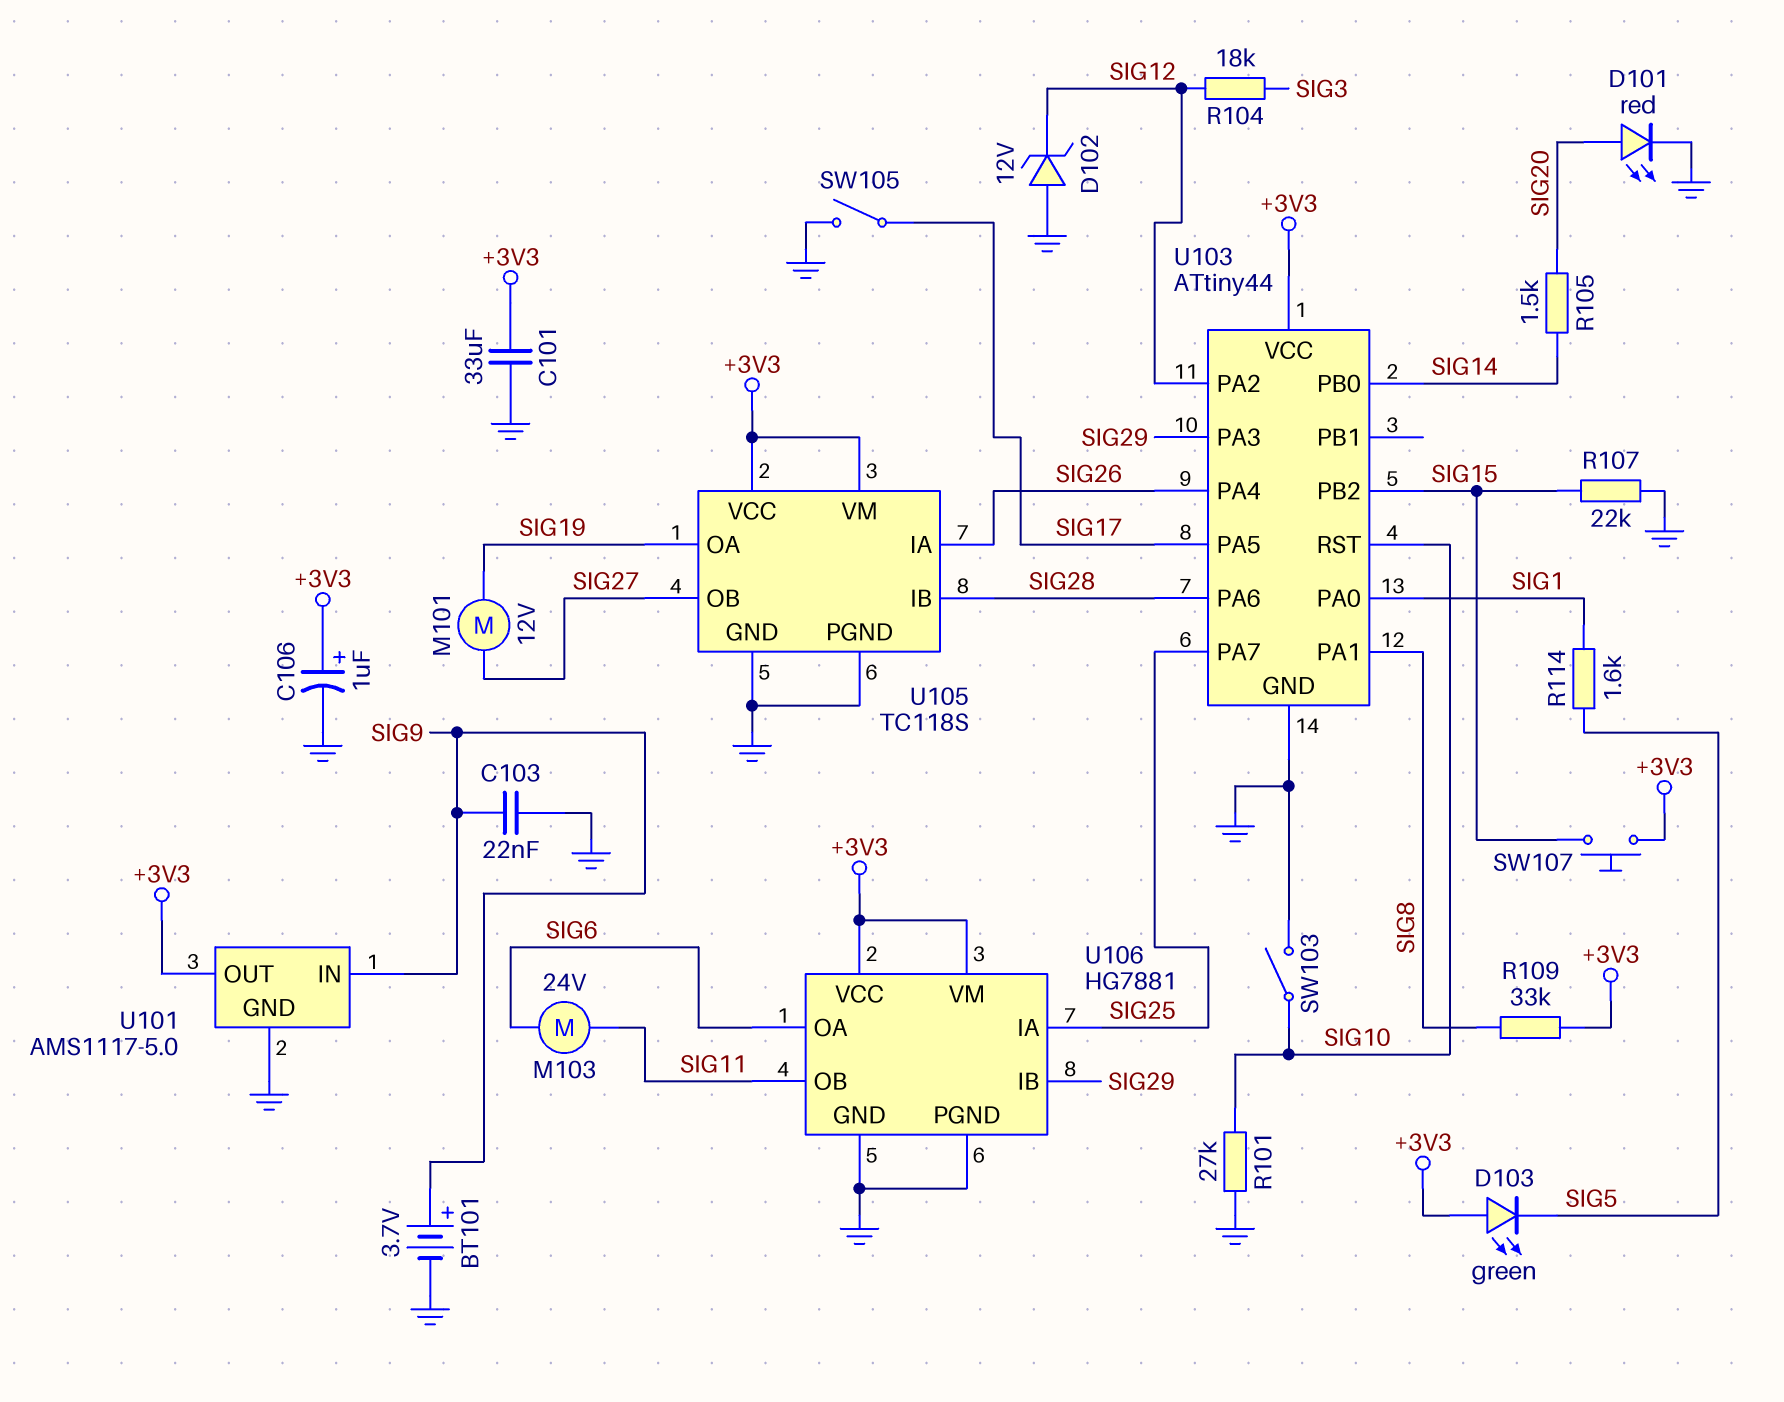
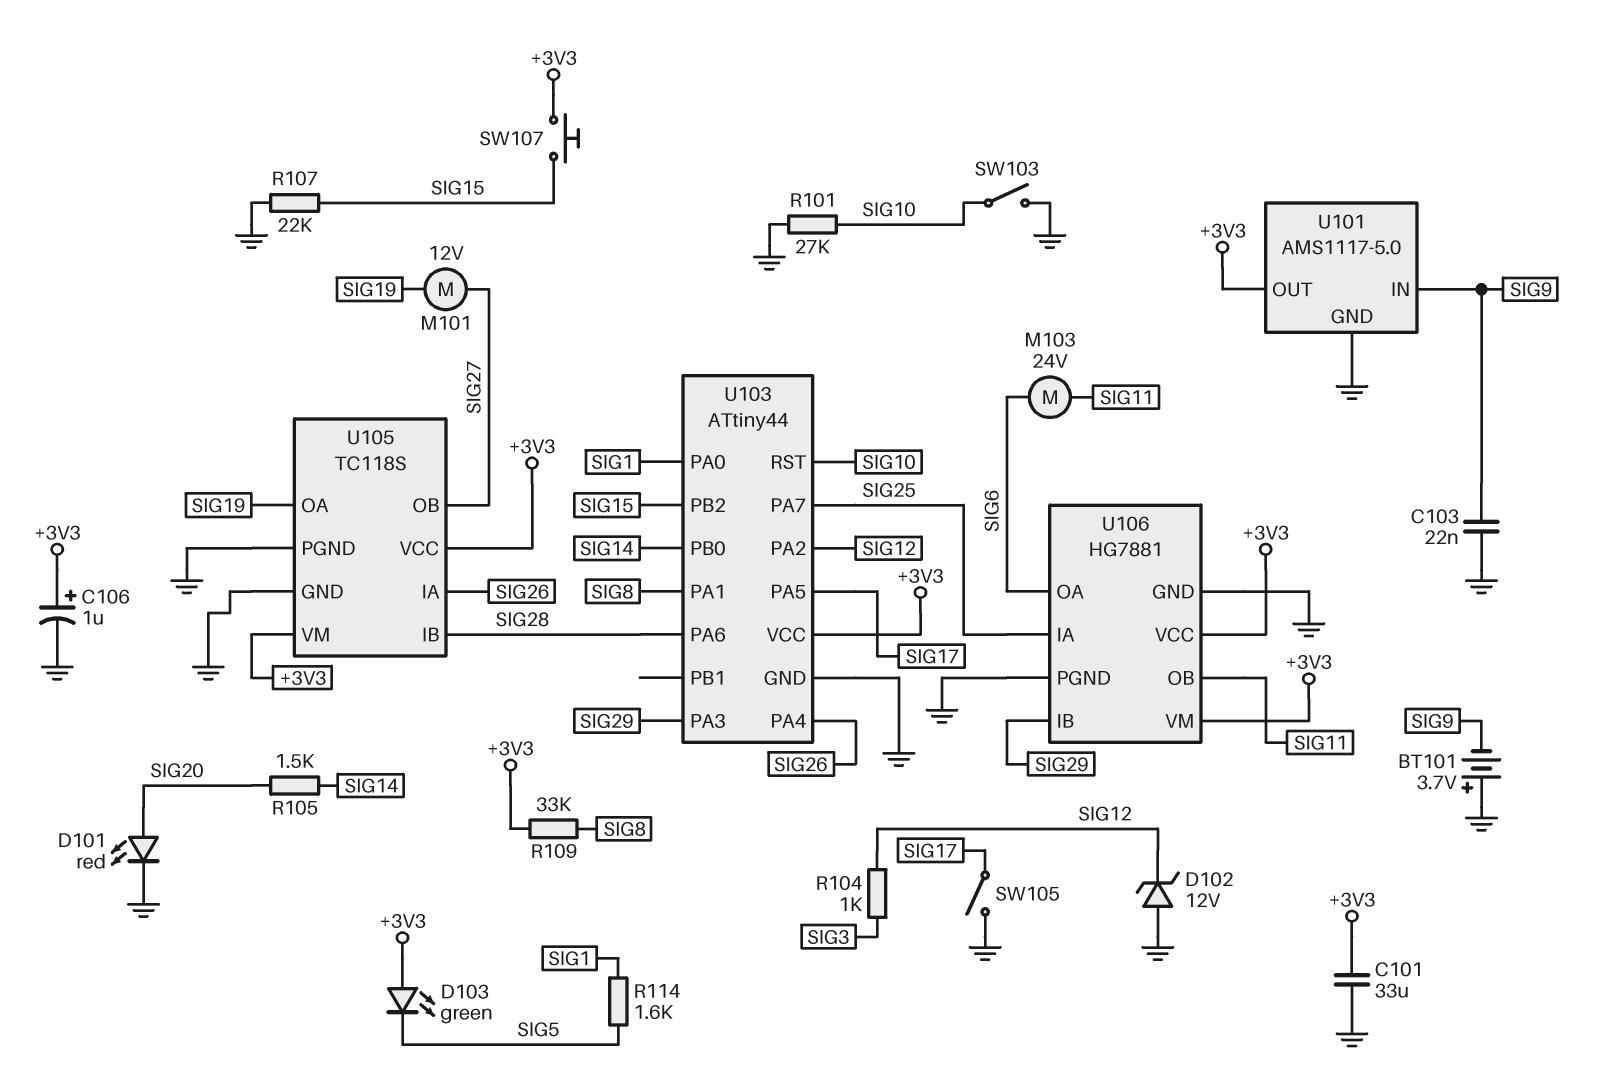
BT101: 3.7V (plus SIG9, minus GND) -> 3.7V (plus GND, minus SIG9)
R104: 18k (SIG3, SIG12) -> 1k (SIG3, SIG12)

